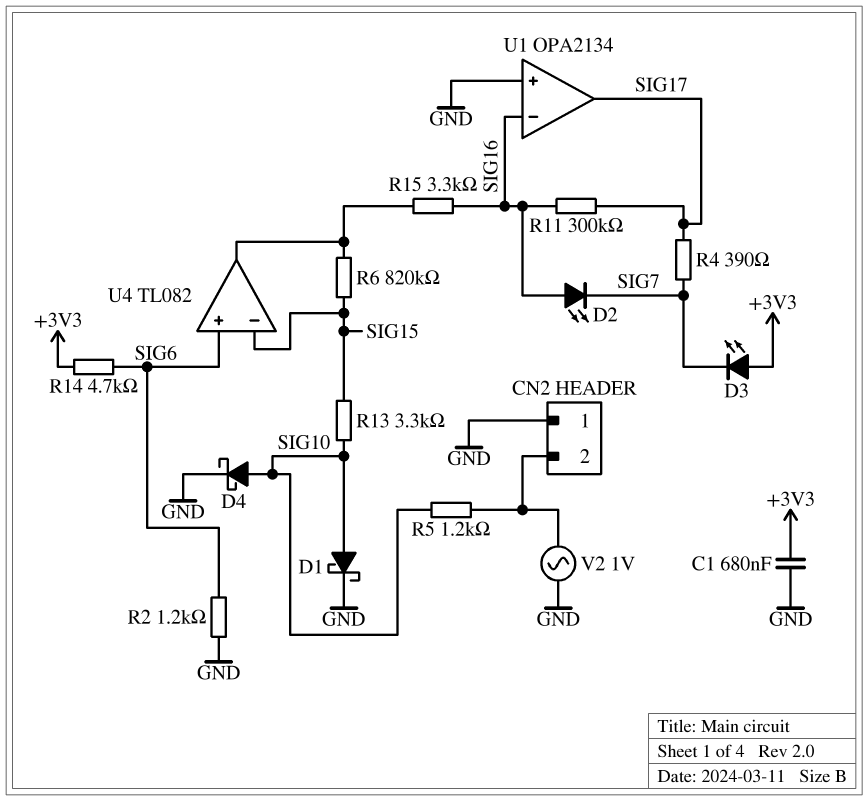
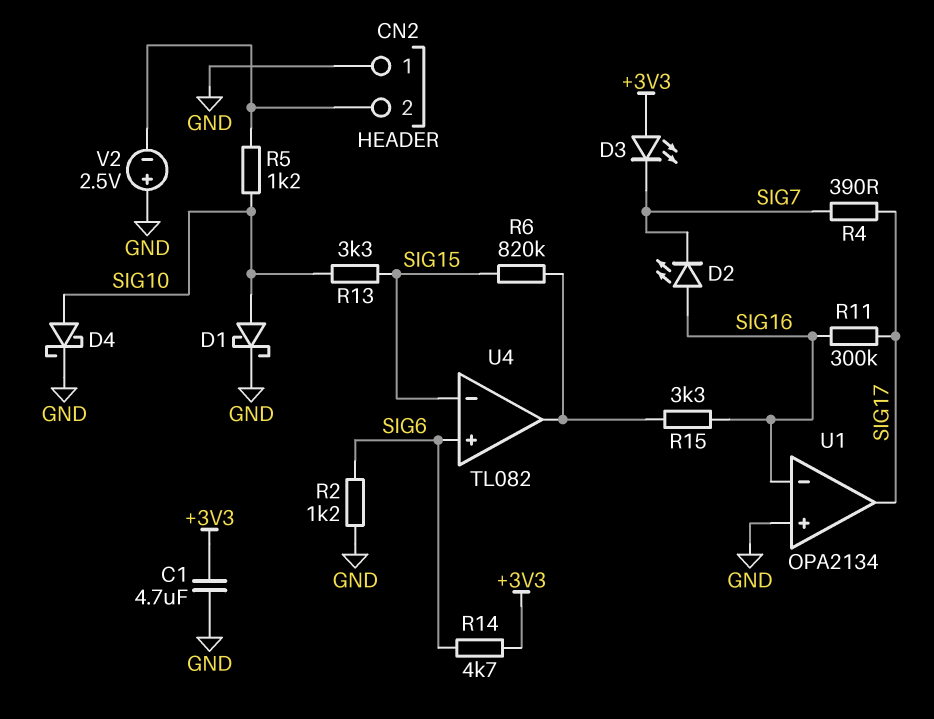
C1: 680nF (+3V3, GND) -> 4.7uF (+3V3, GND)
V2: AC 1V (CN2/2, GND) -> 2.5V (plus GND, minus CN2/2)

